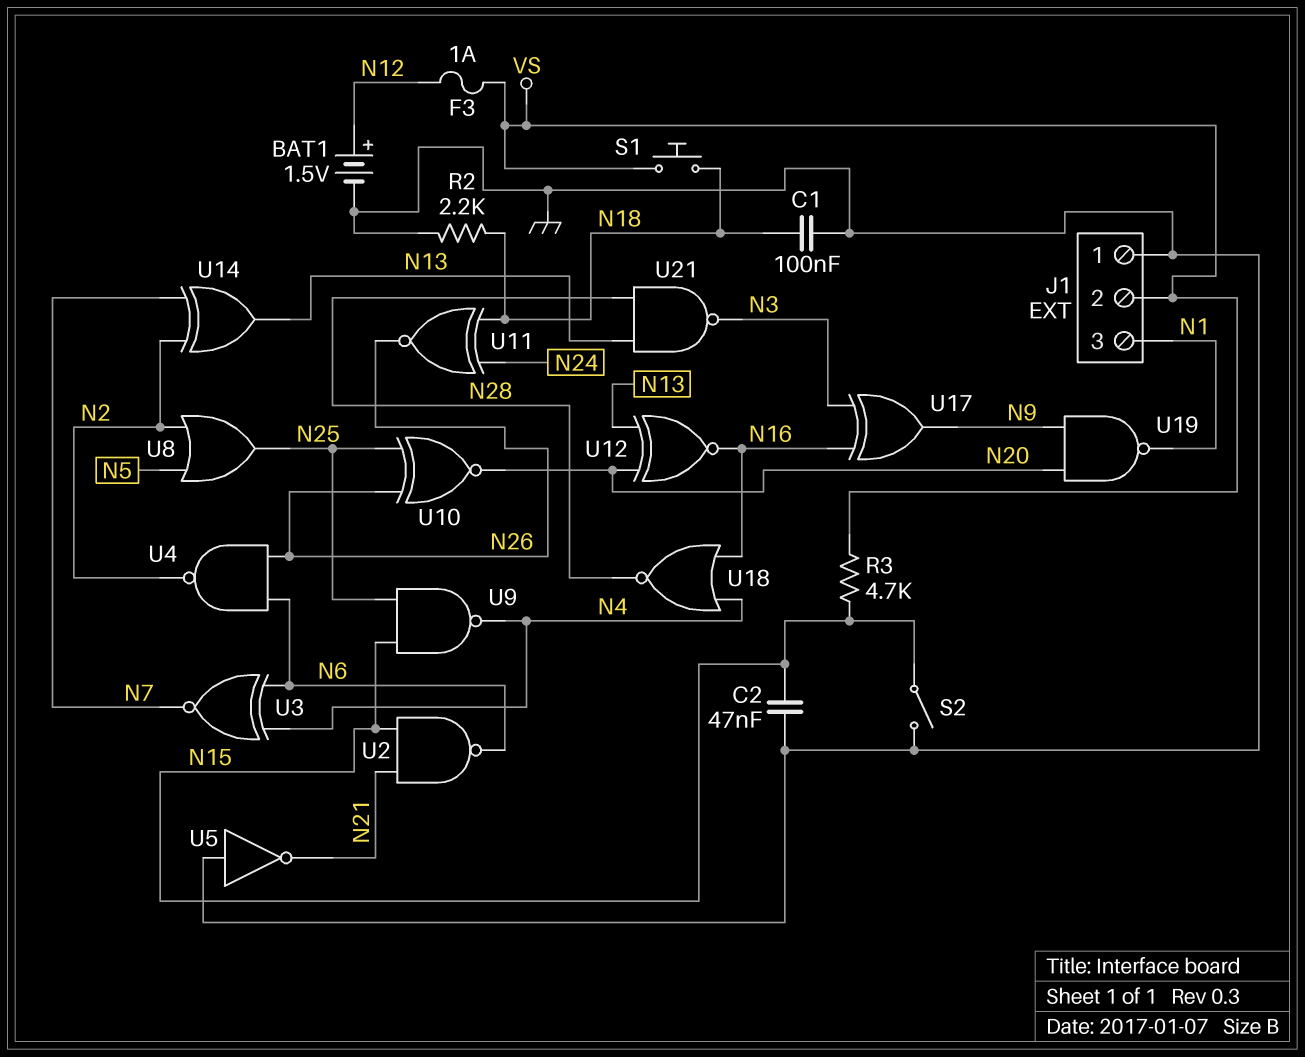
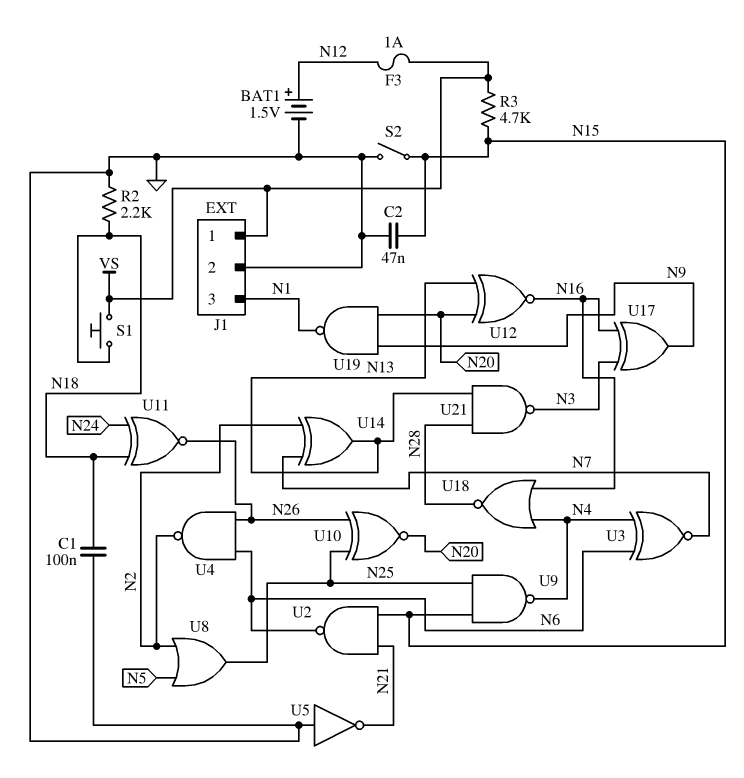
J1 pin 1: GND -> VS
J1 pin 2: VS -> GND

